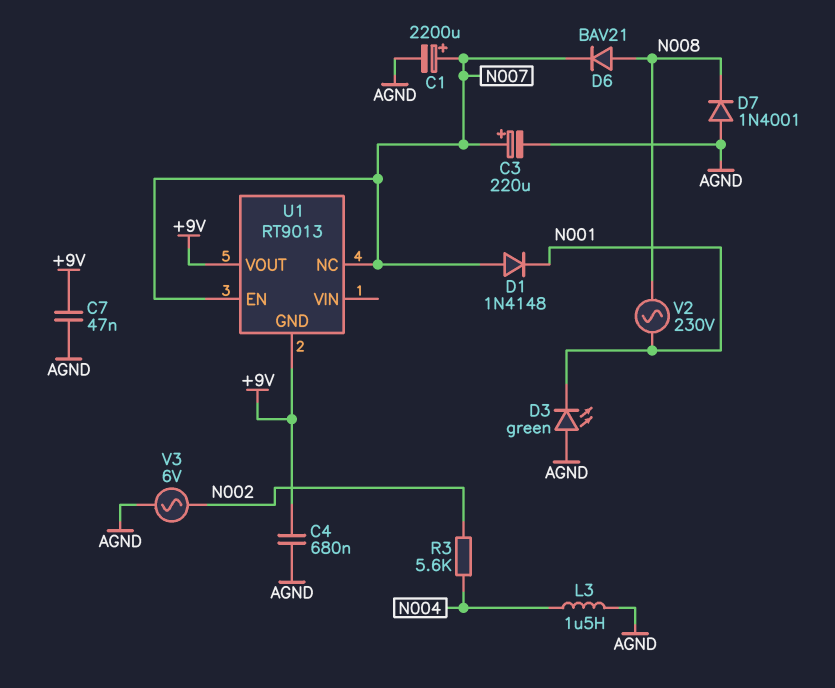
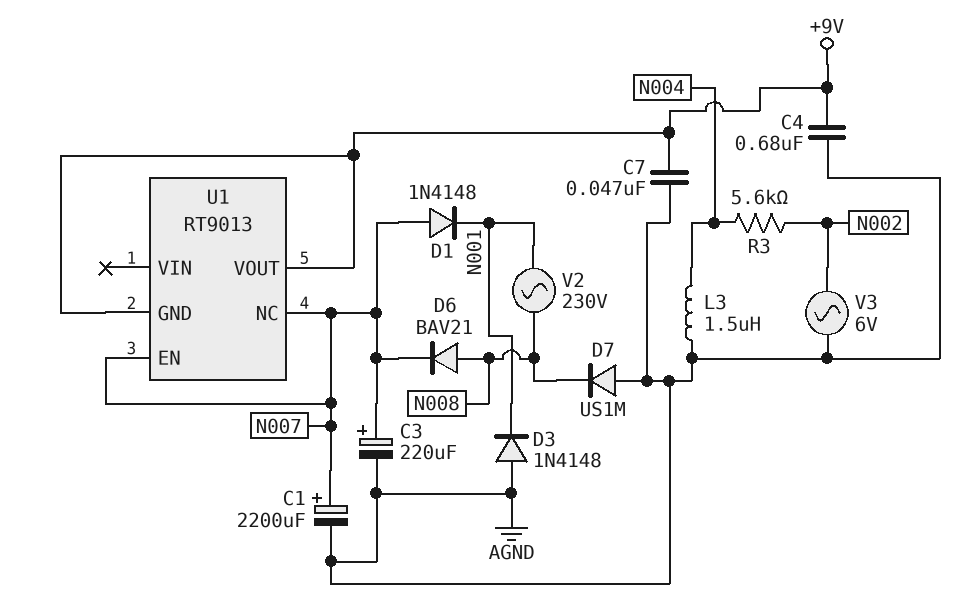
D3: LED green (A AGND, K N001) -> diode 1N4148 (A AGND, K N001)
D7: diode 1N4001 (A AGND, K N008) -> diode US1M (A AGND, K N008)

